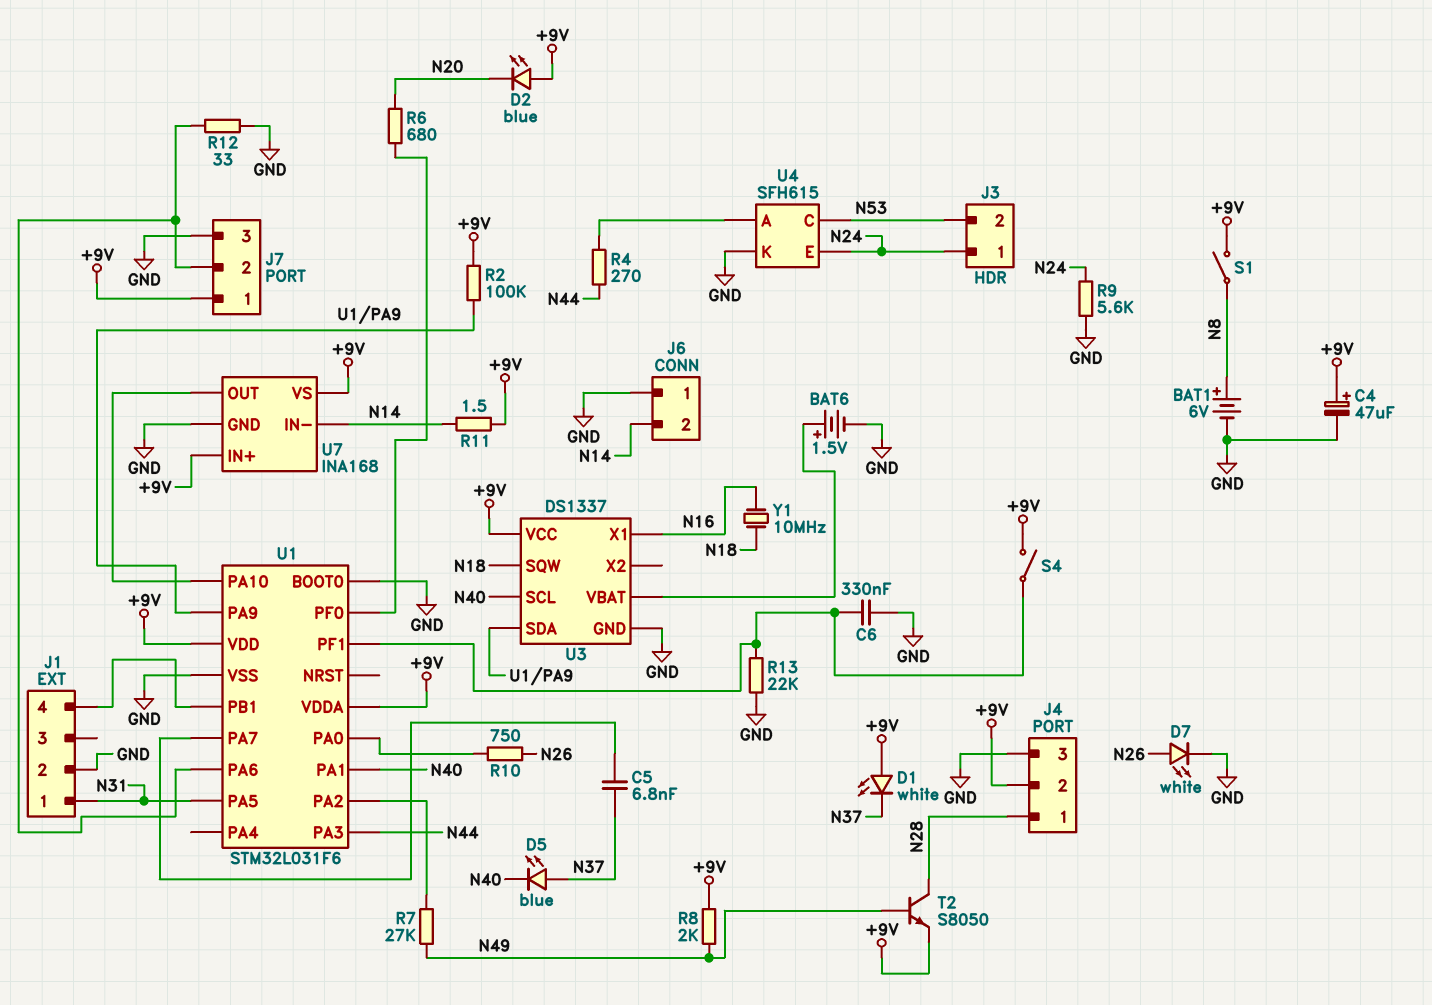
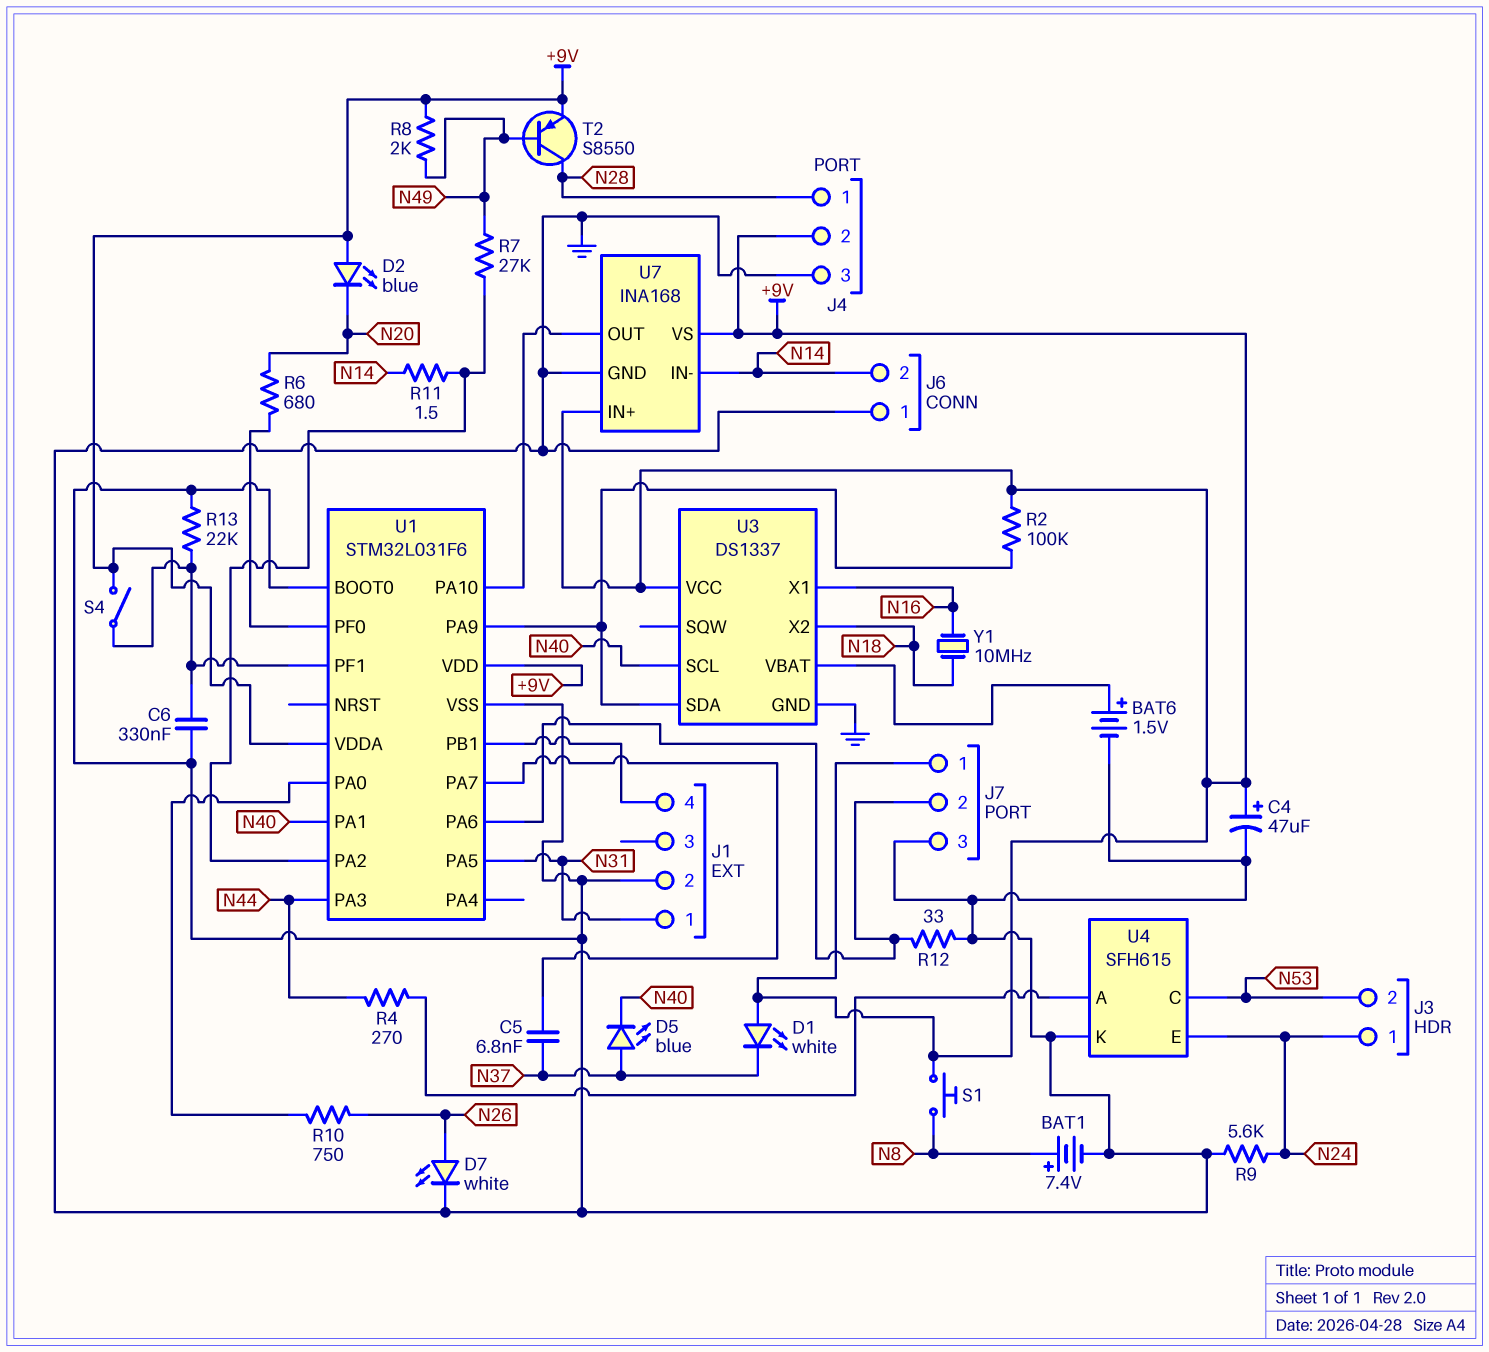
BAT1: 6V (plus N8, minus GND) -> 7.4V (plus N8, minus GND)
R11: 1.5 (+9V, N14) -> 1.5 (N14, U1/PA2)
S1: switch (+9V, N8) -> button (+9V, N8)
T2: NPN S8050 (B N49, C N28, E +9V) -> PNP S8550 (B N49, C N28, E +9V)
U3 pin SQW: N18 -> none
U3 pin X2: none -> N18

